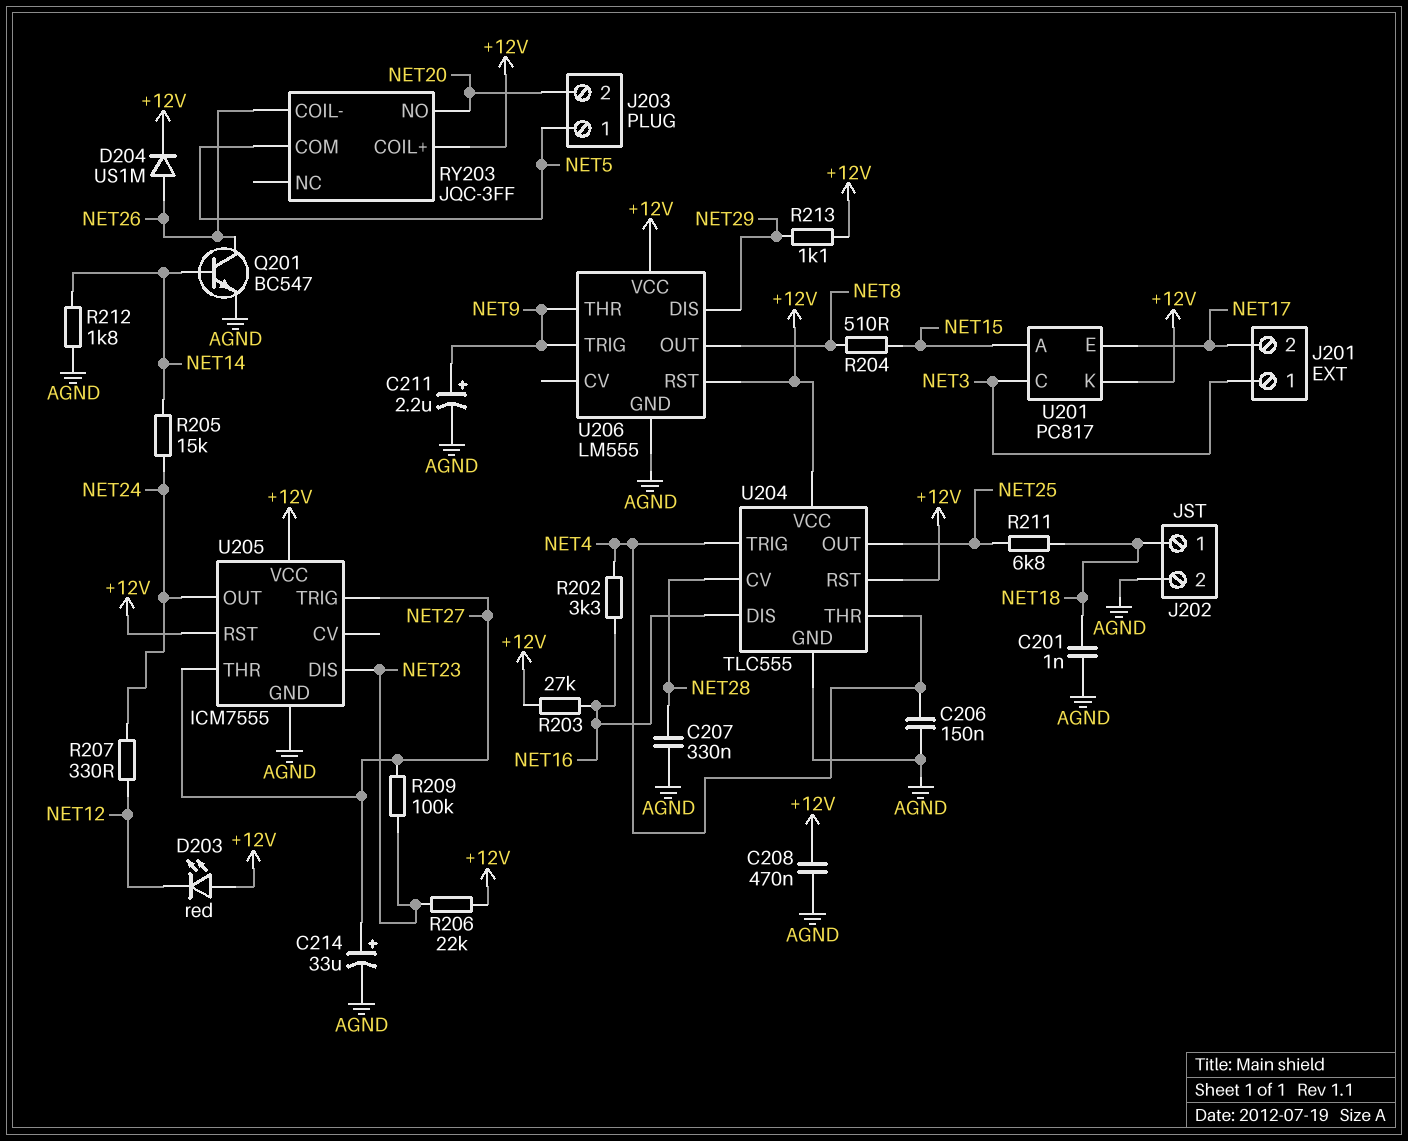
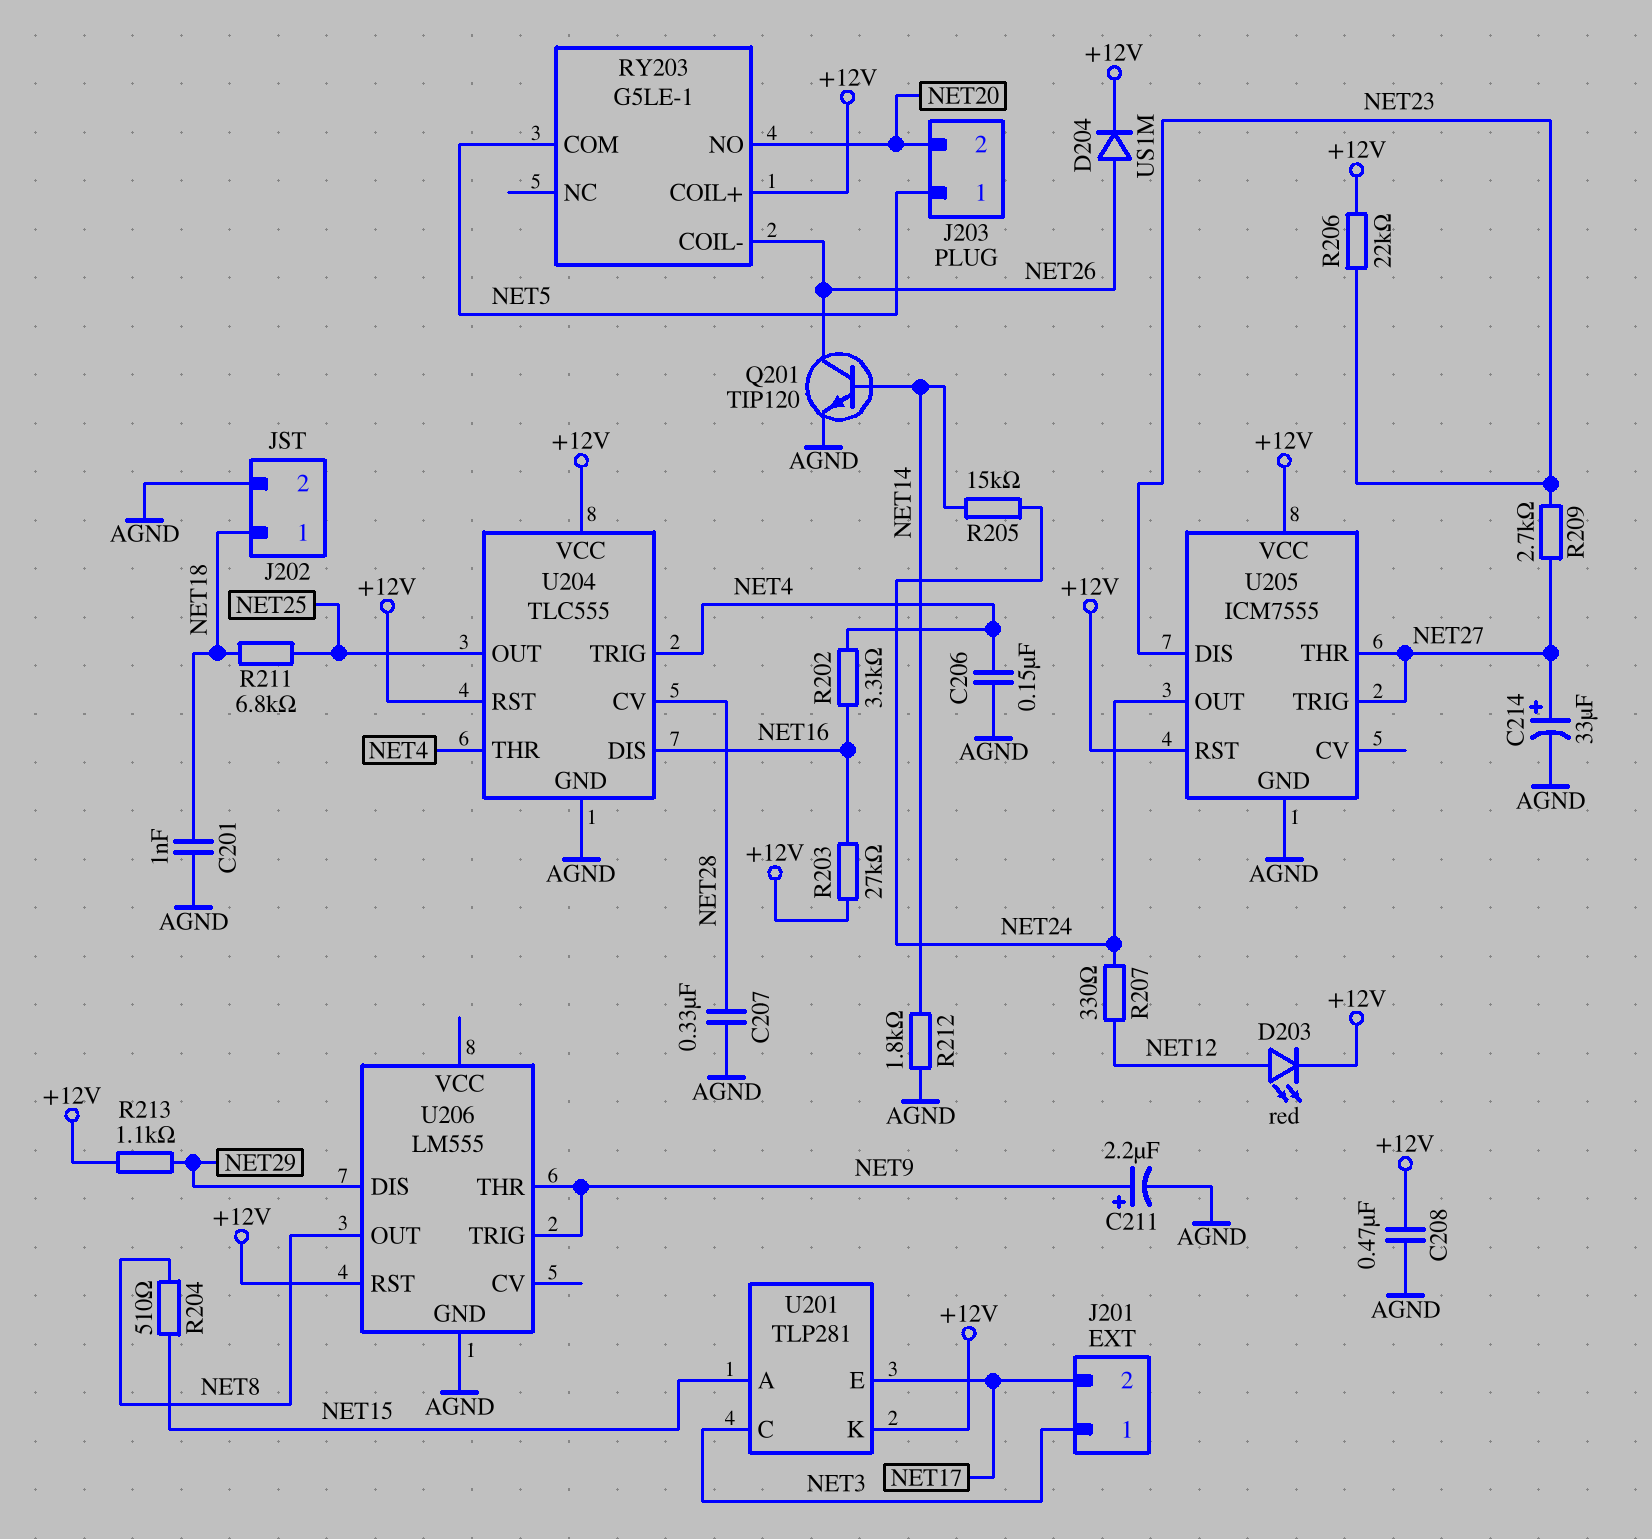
D203: LED red (A +12V, K NET12) -> LED red (A NET12, K +12V)
Q201: NPN BC547 (B NET14, C NET26, E AGND) -> NPN TIP120 (B NET14, C NET26, E AGND)
R209: 100k (NET23, NET27) -> 2.7k (NET23, NET27)
RY203: JQC-3FF -> G5LE-1
U201: PC817 -> TLP281
U206 pin VCC: +12V -> none

